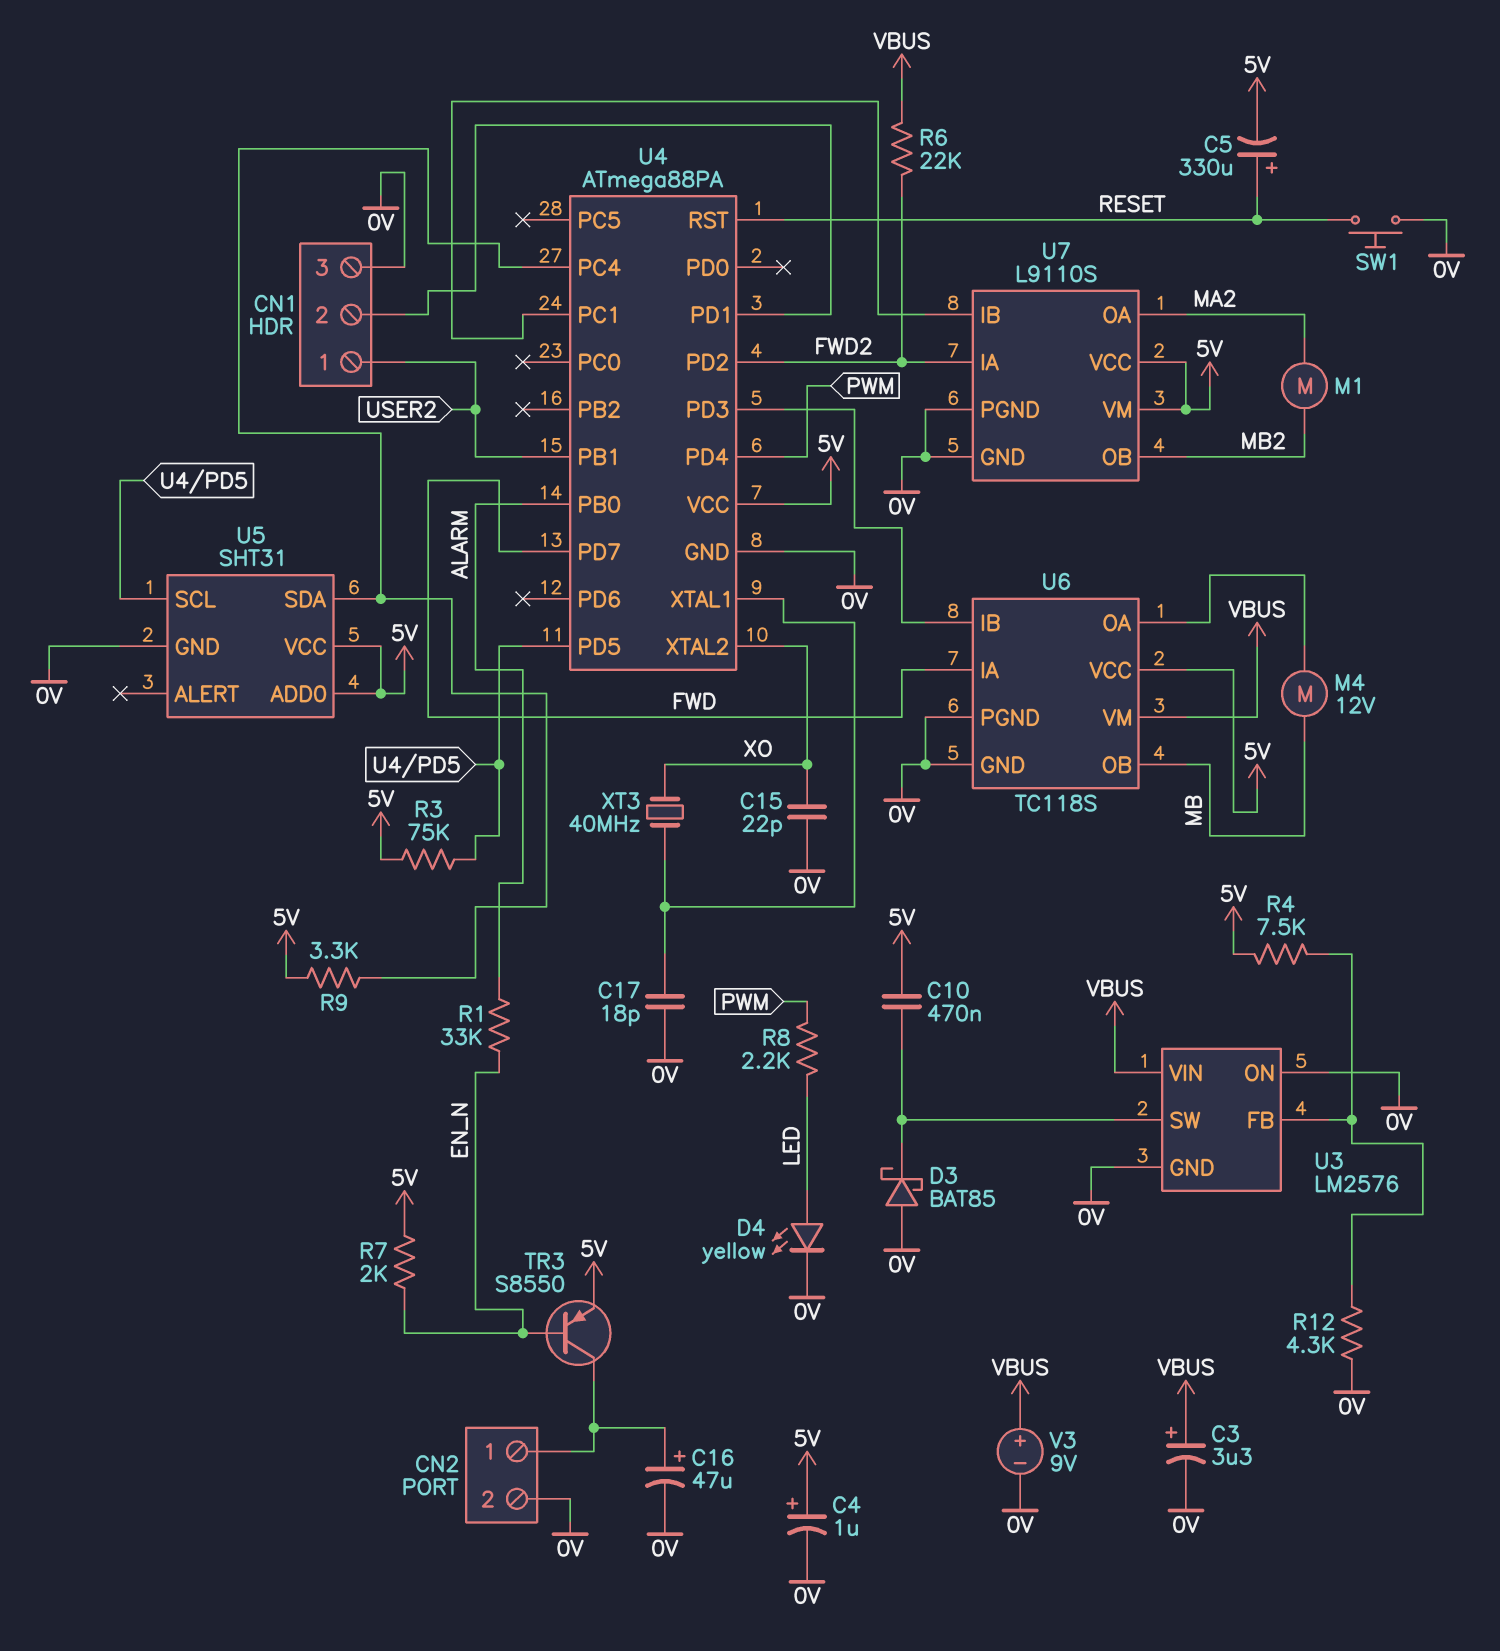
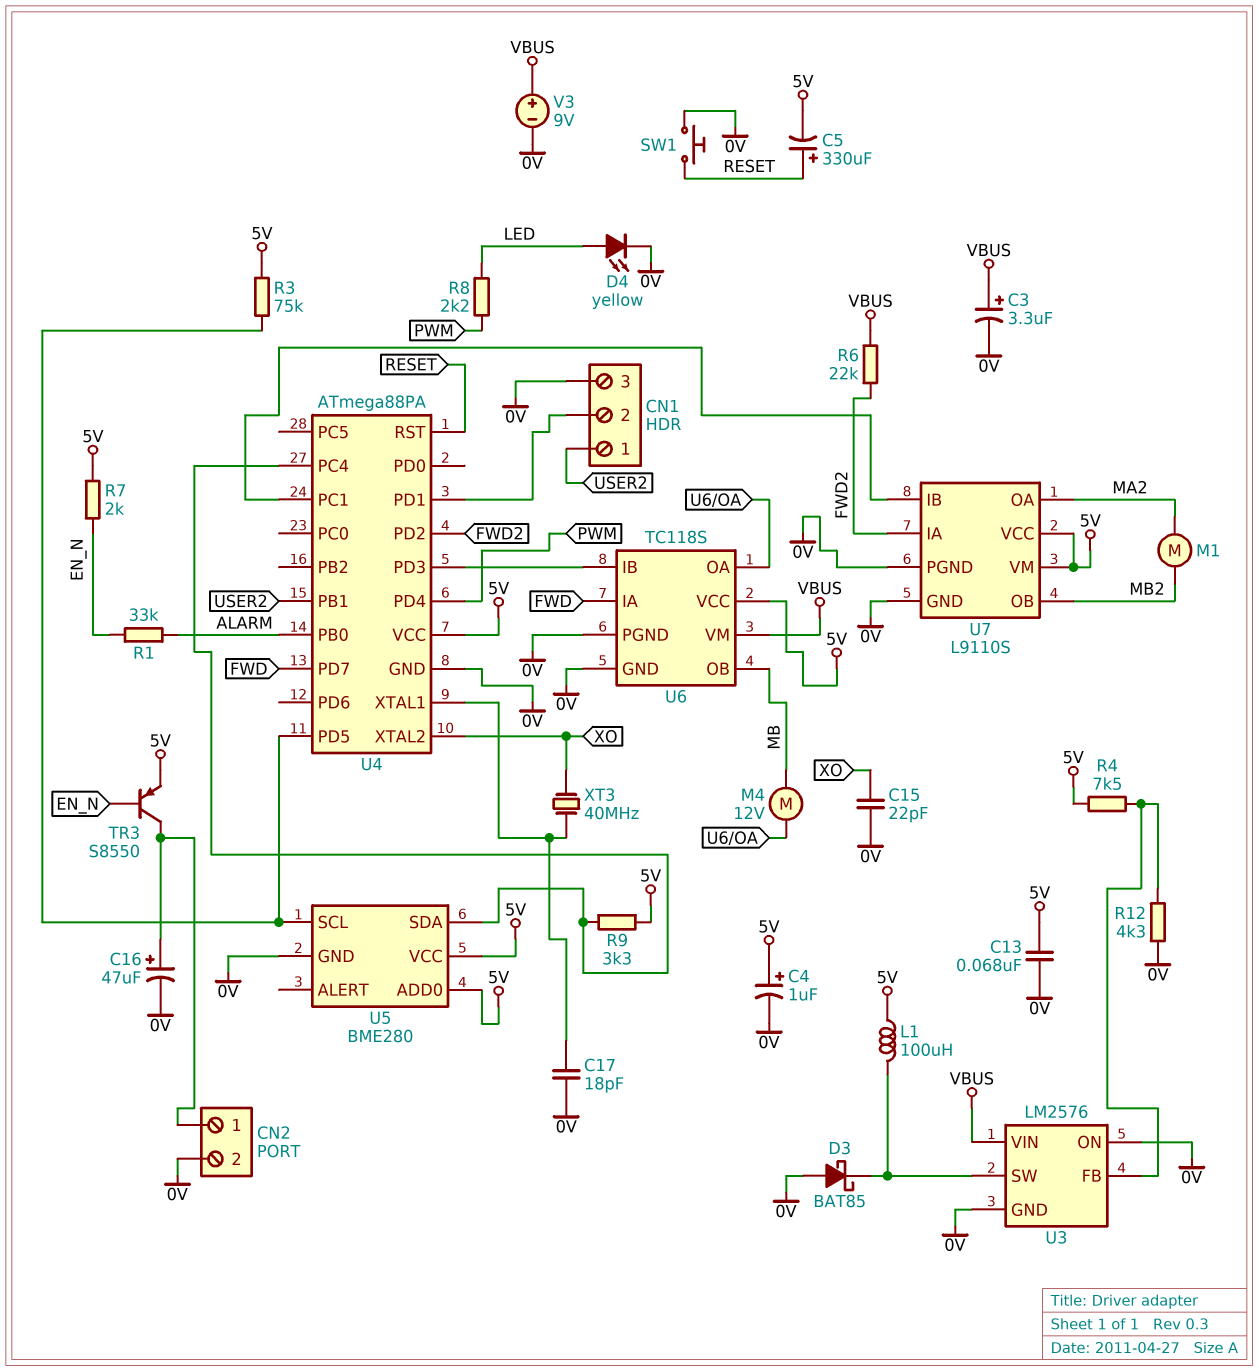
C10: 470nF (5V, U3/SW) -> none
C13: none -> 68nF (0V, 5V)
L1: none -> 100uH (5V, U3/SW)
U5: SHT31 -> BME280

